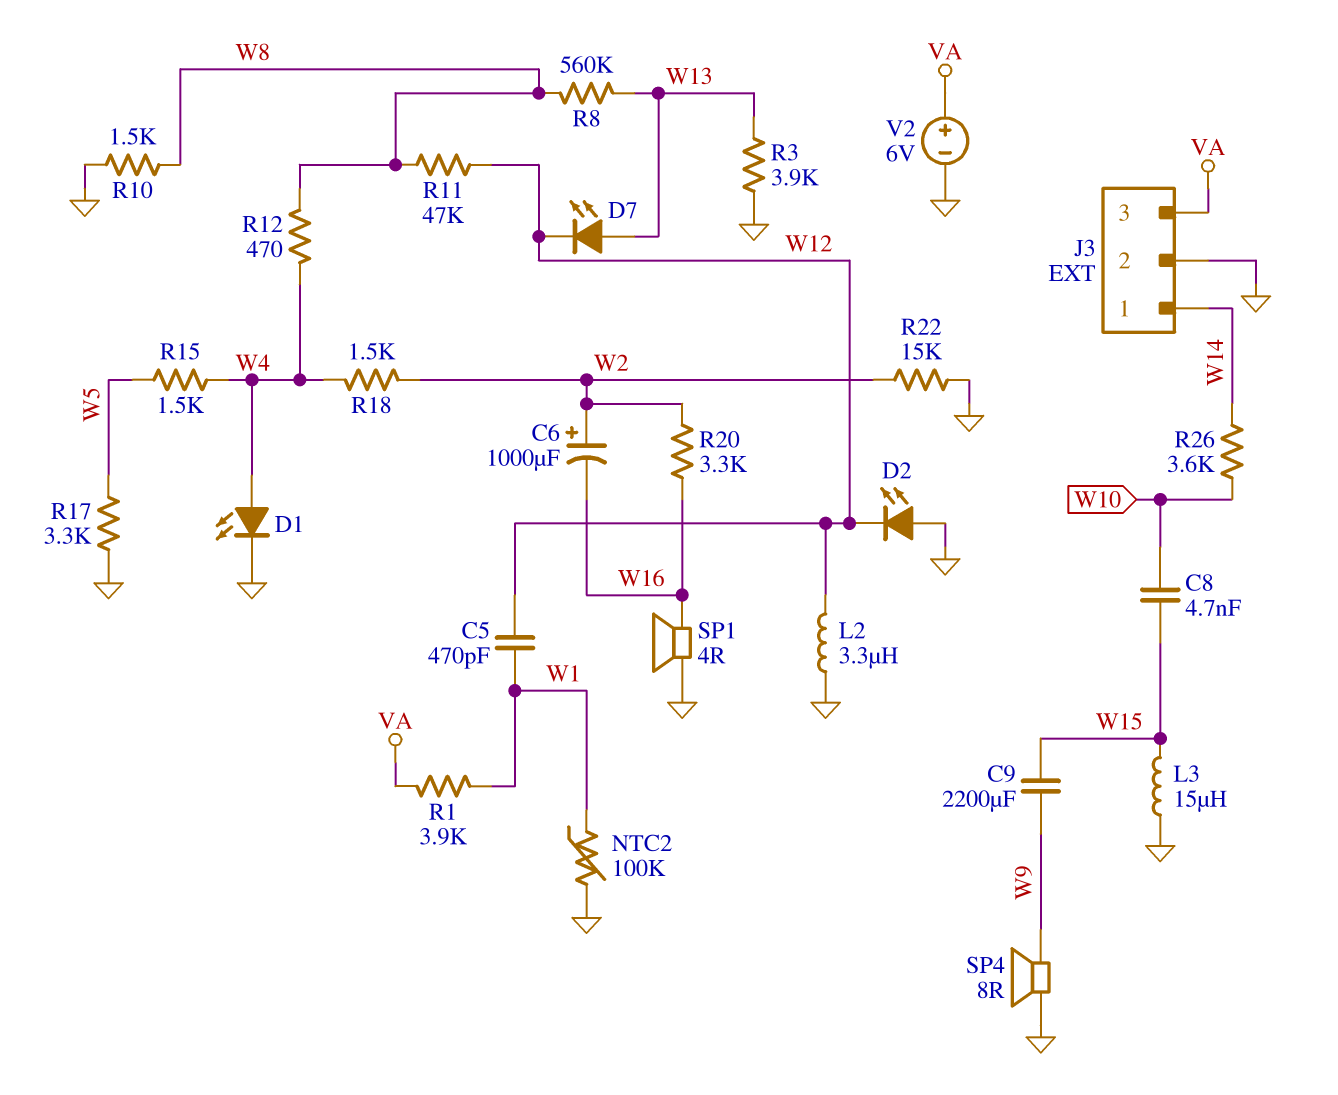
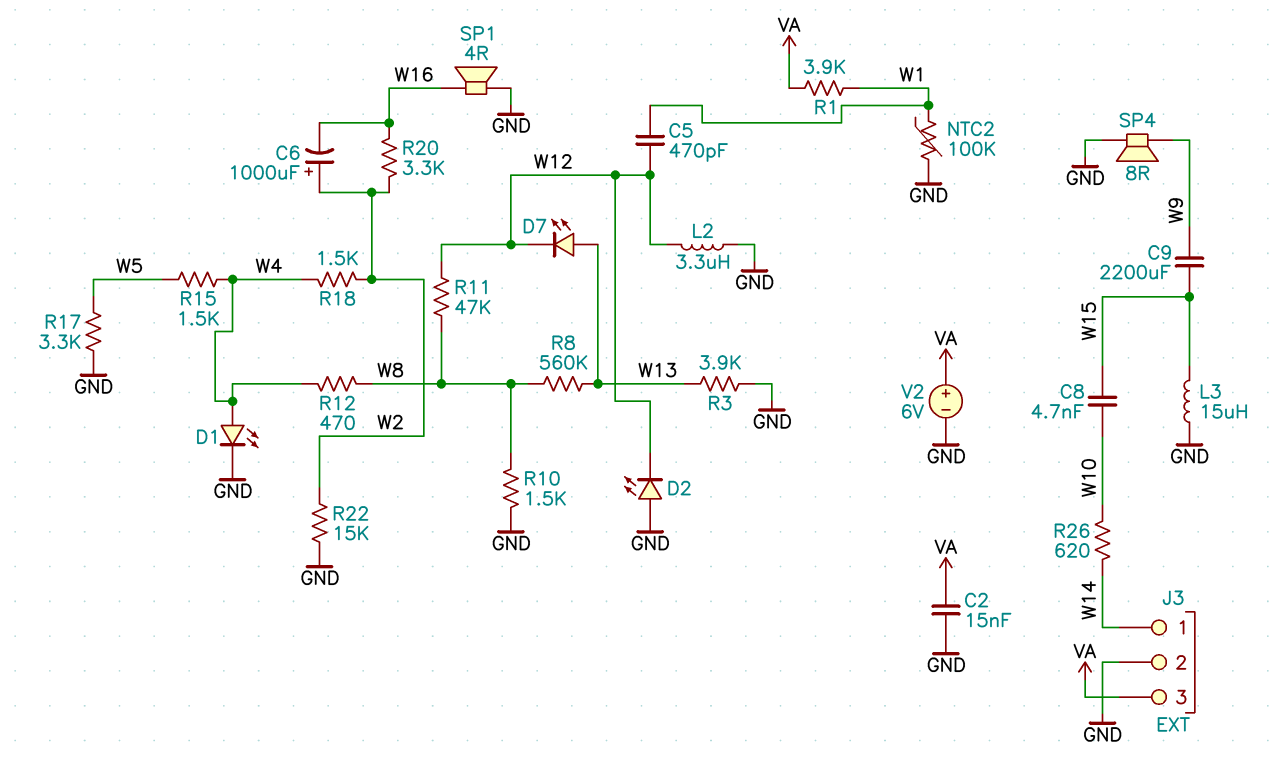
C2: none -> 15nF (GND, VA)
R26: 3.6k (W10, W14) -> 620 (W10, W14)

